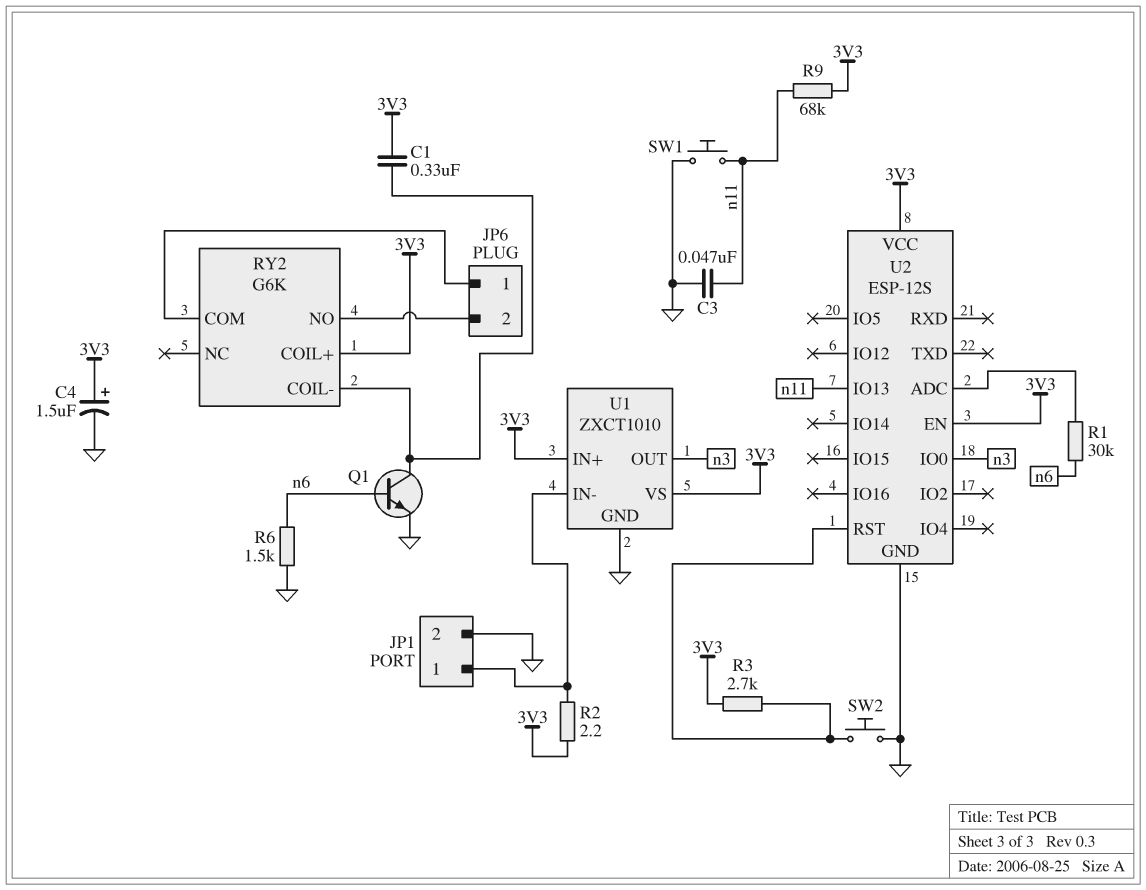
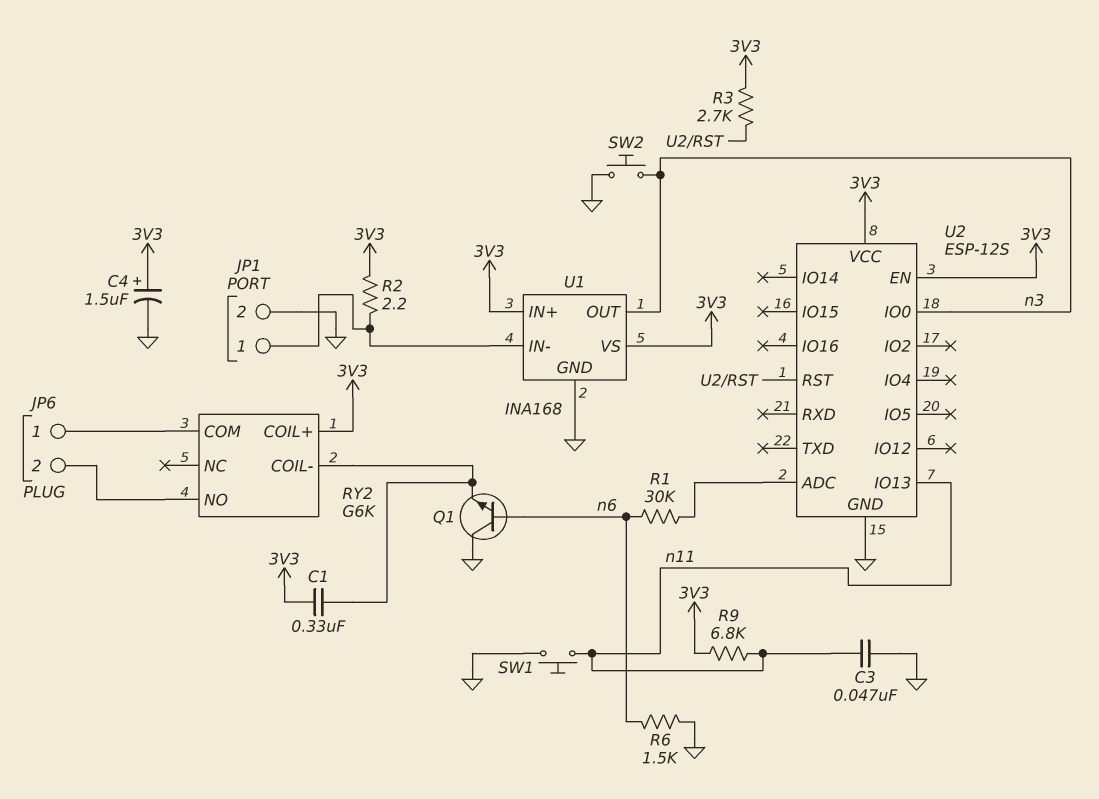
Q1: NPN (B n6, C RY2/COIL-, E GND) -> NPN (B n6, C GND, E RY2/COIL-)
R9: 68k (3V3, n11) -> 6.8k (3V3, n11)
SW2: button (GND, U2/RST) -> button (GND, n3)
U1: ZXCT1010 -> INA168

